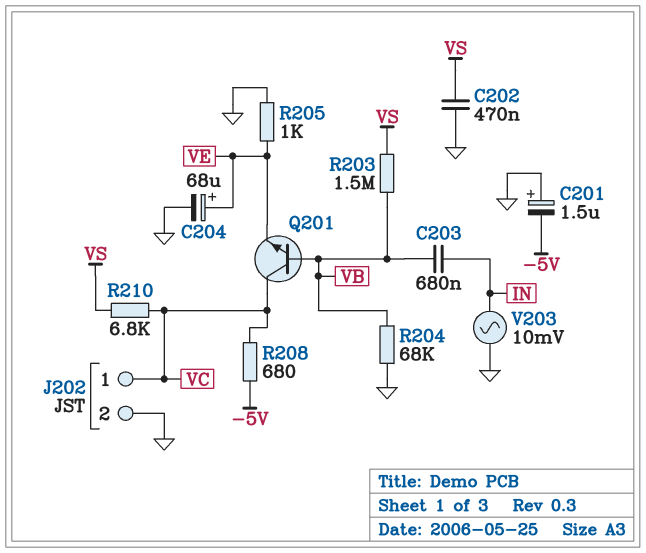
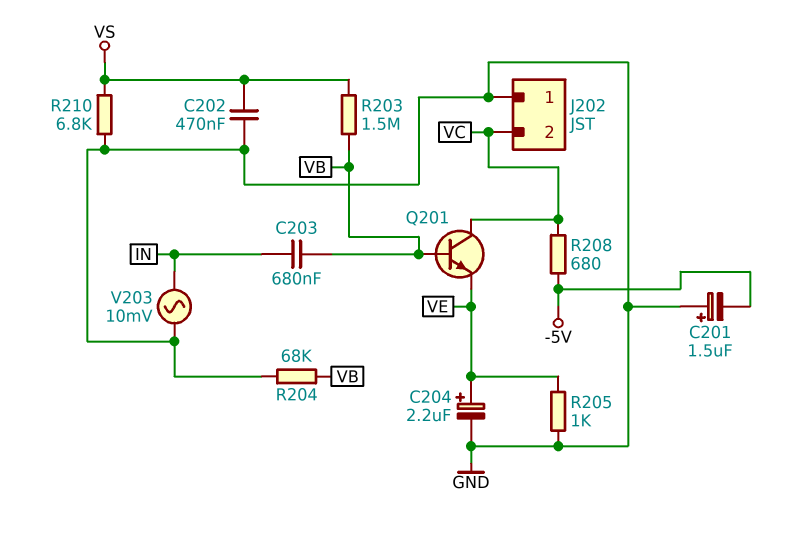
C204: 68uF (plus VE, minus GND) -> 2.2uF (plus VE, minus GND)
J202 pin 1: VC -> GND
J202 pin 2: GND -> VC
R210: 6.8k (VC, VS) -> 6.8k (GND, VS)

